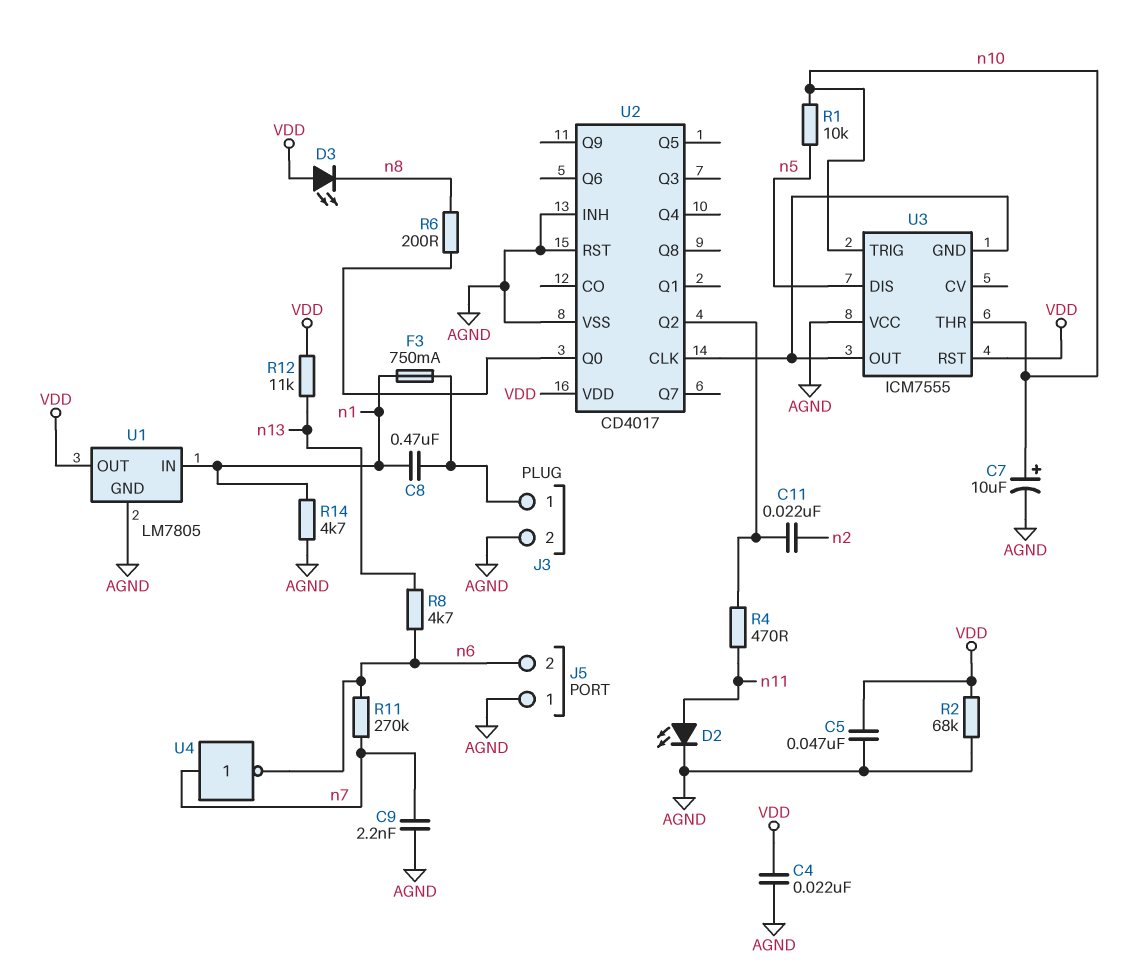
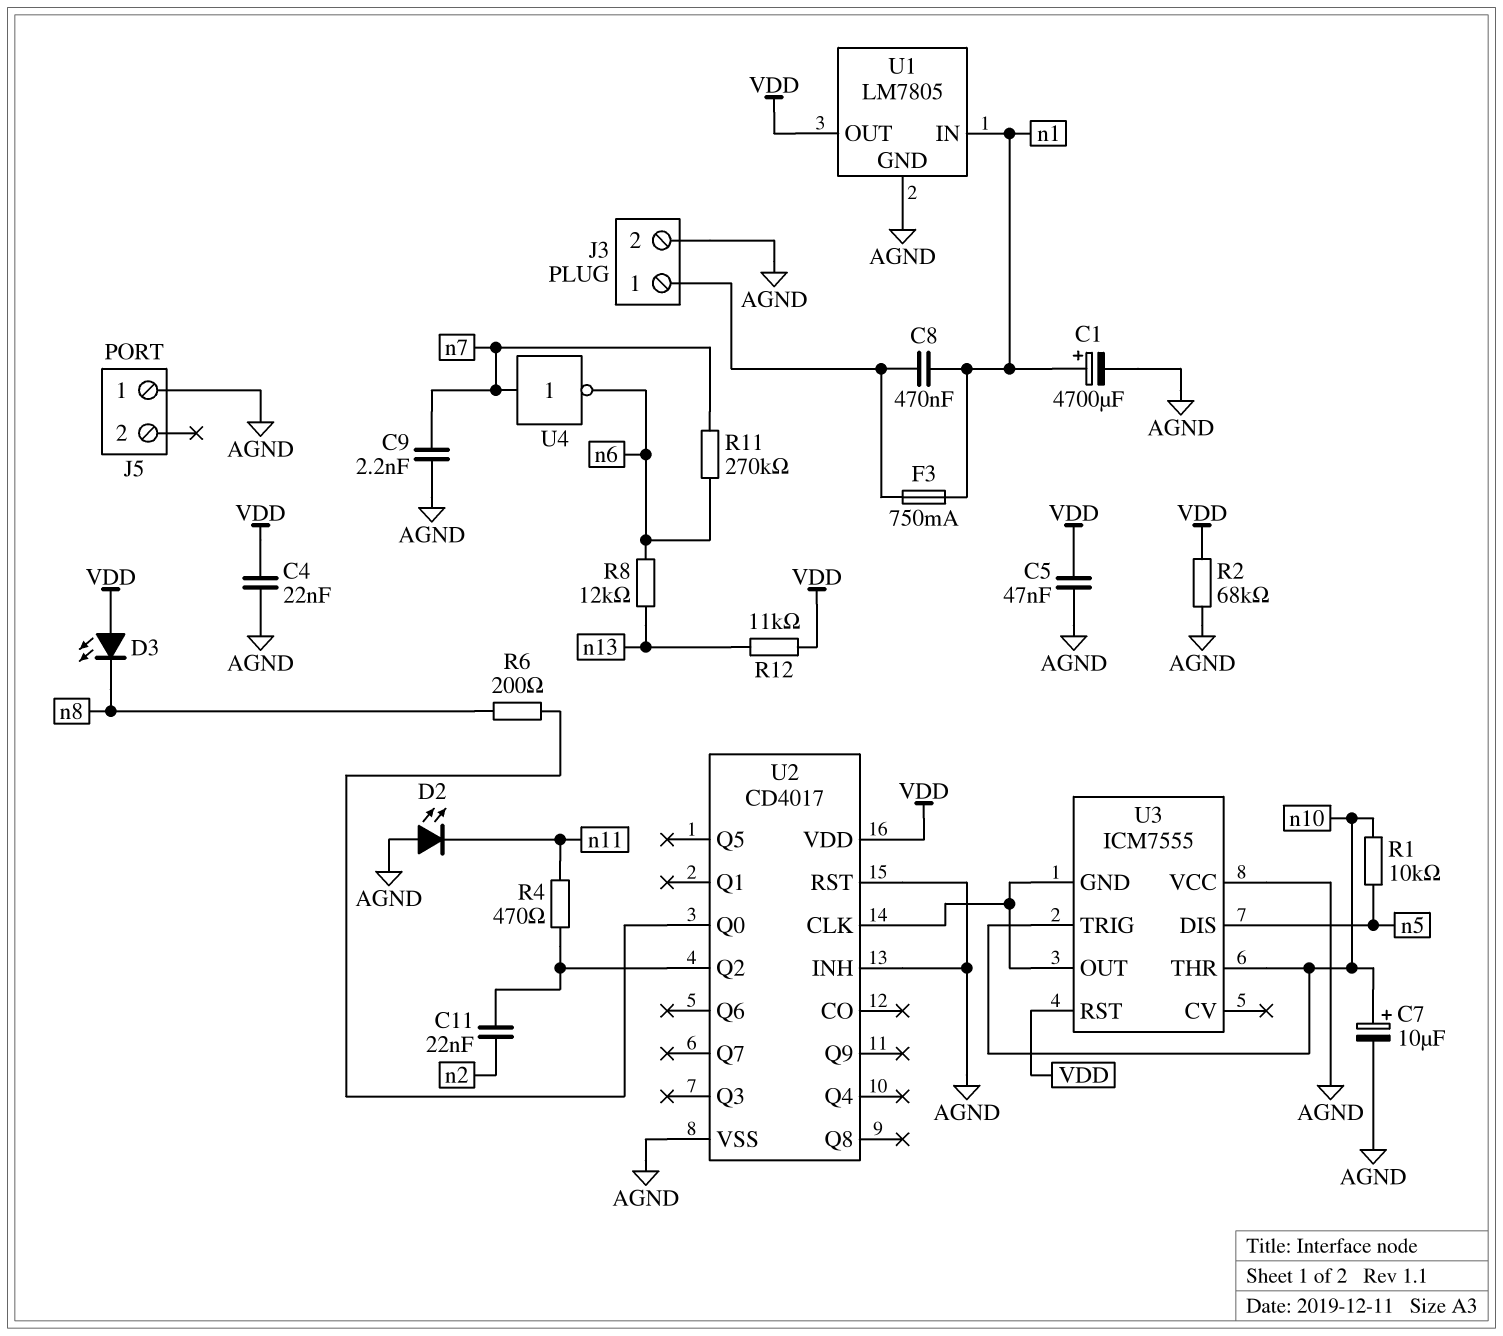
C1: none -> 4700uF (plus n1, minus AGND)
D2: LED (A n11, K AGND) -> LED (A AGND, K n11)
J5 pin 2: n6 -> none
R8: 4.7k (n6, n13) -> 12k (n6, n13)
R14: 4.7k (AGND, n1) -> none

